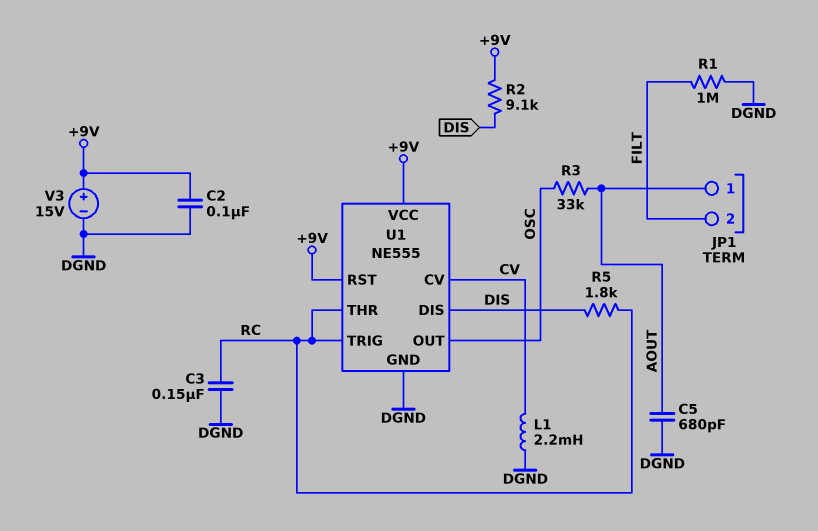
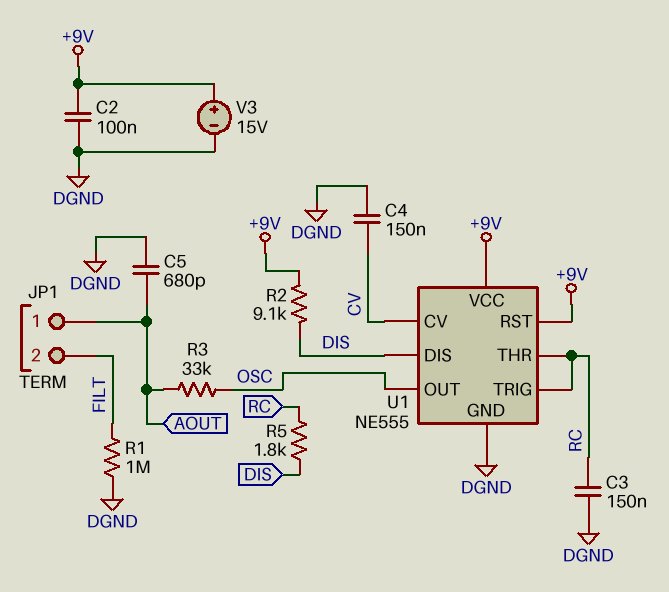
C4: none -> 150nF (CV, DGND)
L1: 2.2mH (CV, DGND) -> none

